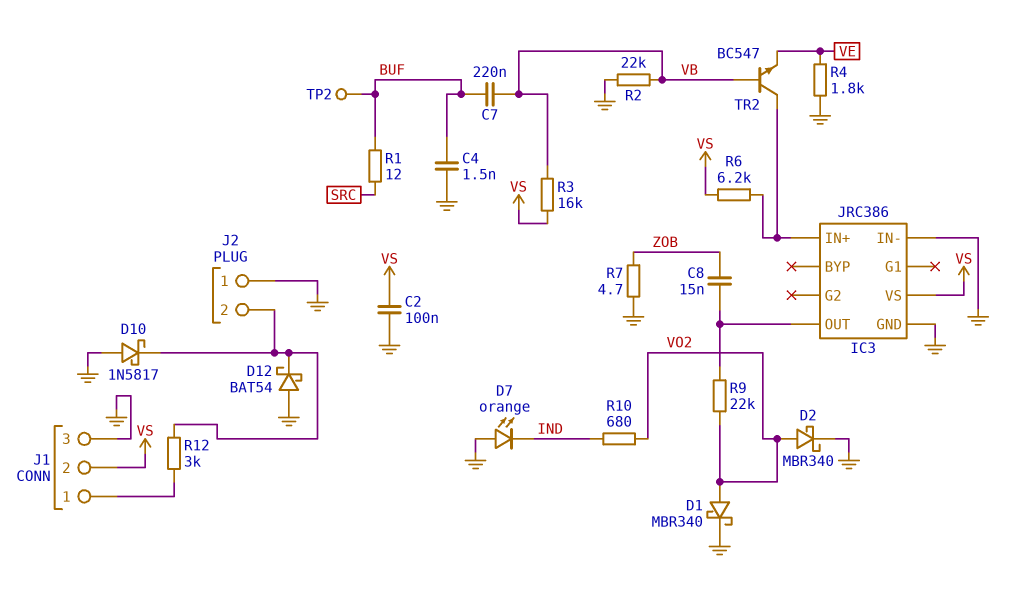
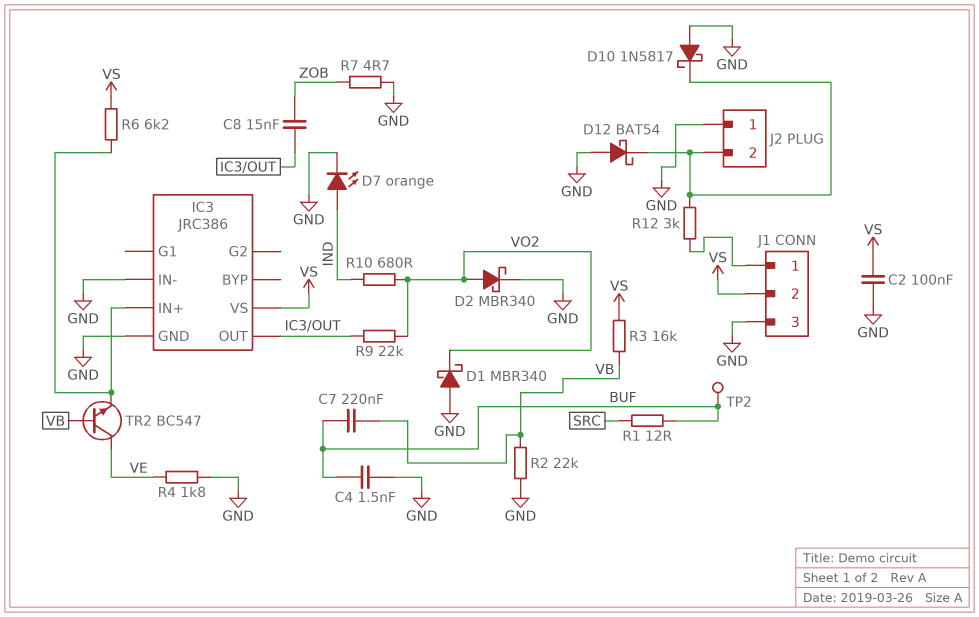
D1: schottky MBR340 (A VO2, K GND) -> schottky MBR340 (A GND, K VO2)
D7: LED orange (A GND, K IND) -> LED orange (A IND, K GND)
TR2: NPN BC547 (B VB, C IC3/IN+, E VE) -> NPN BC547 (B VB, C VE, E IC3/IN+)

